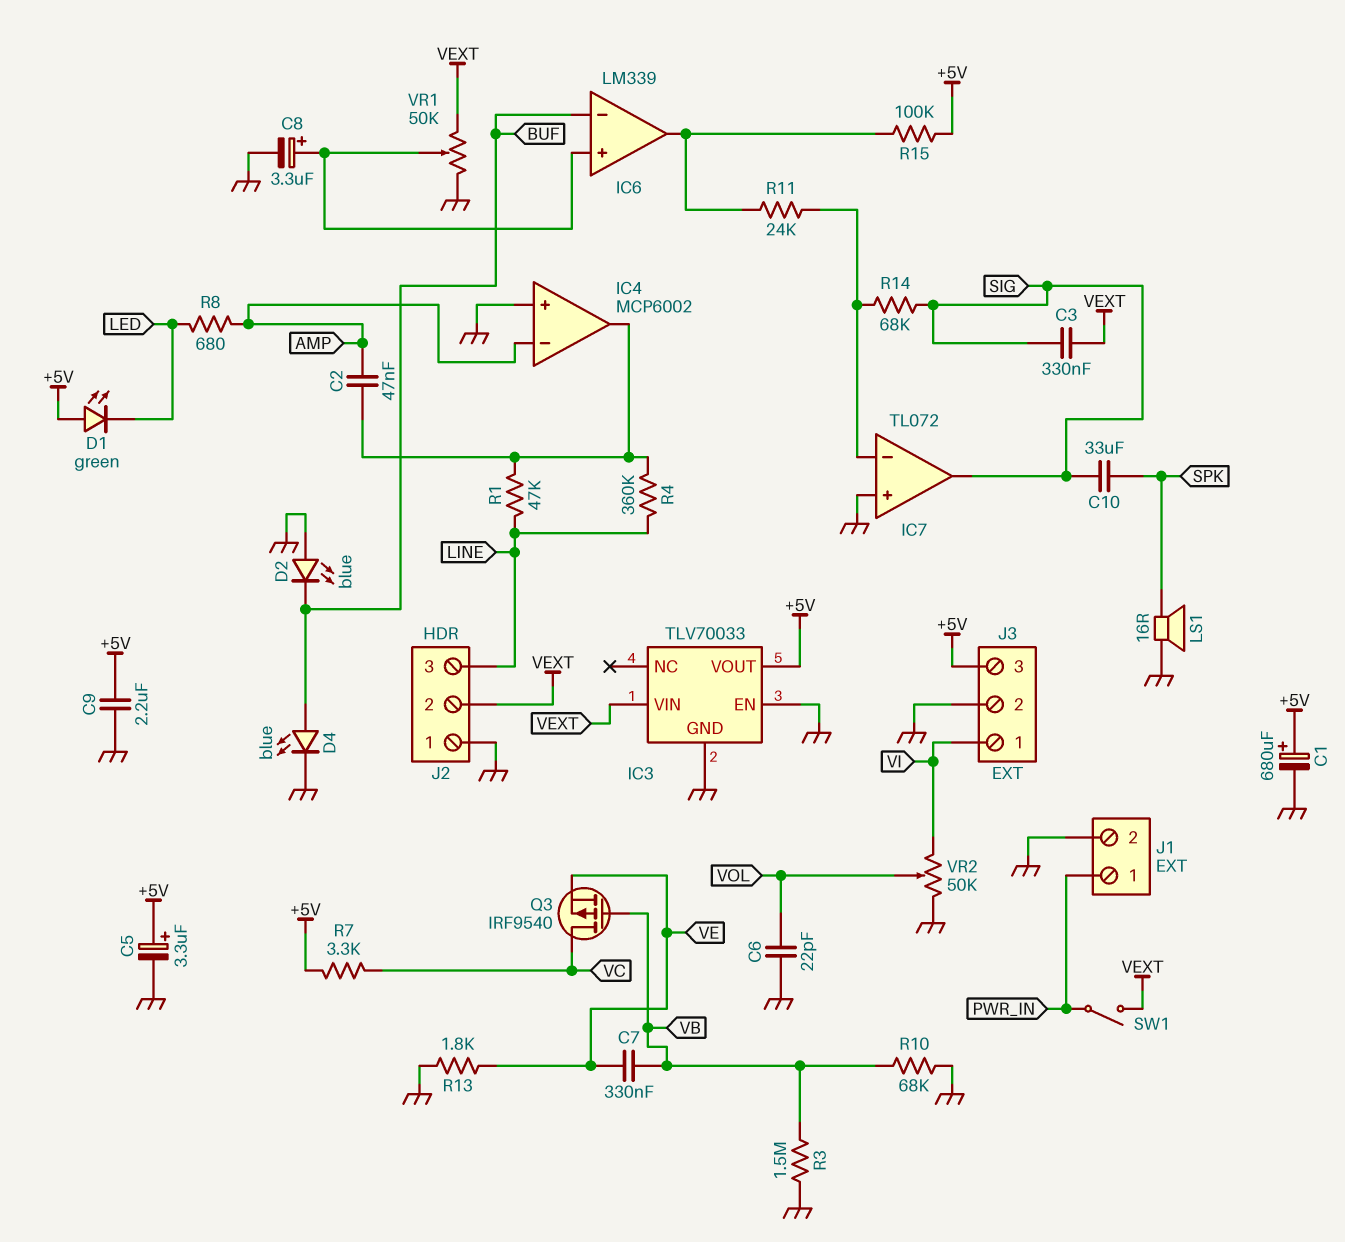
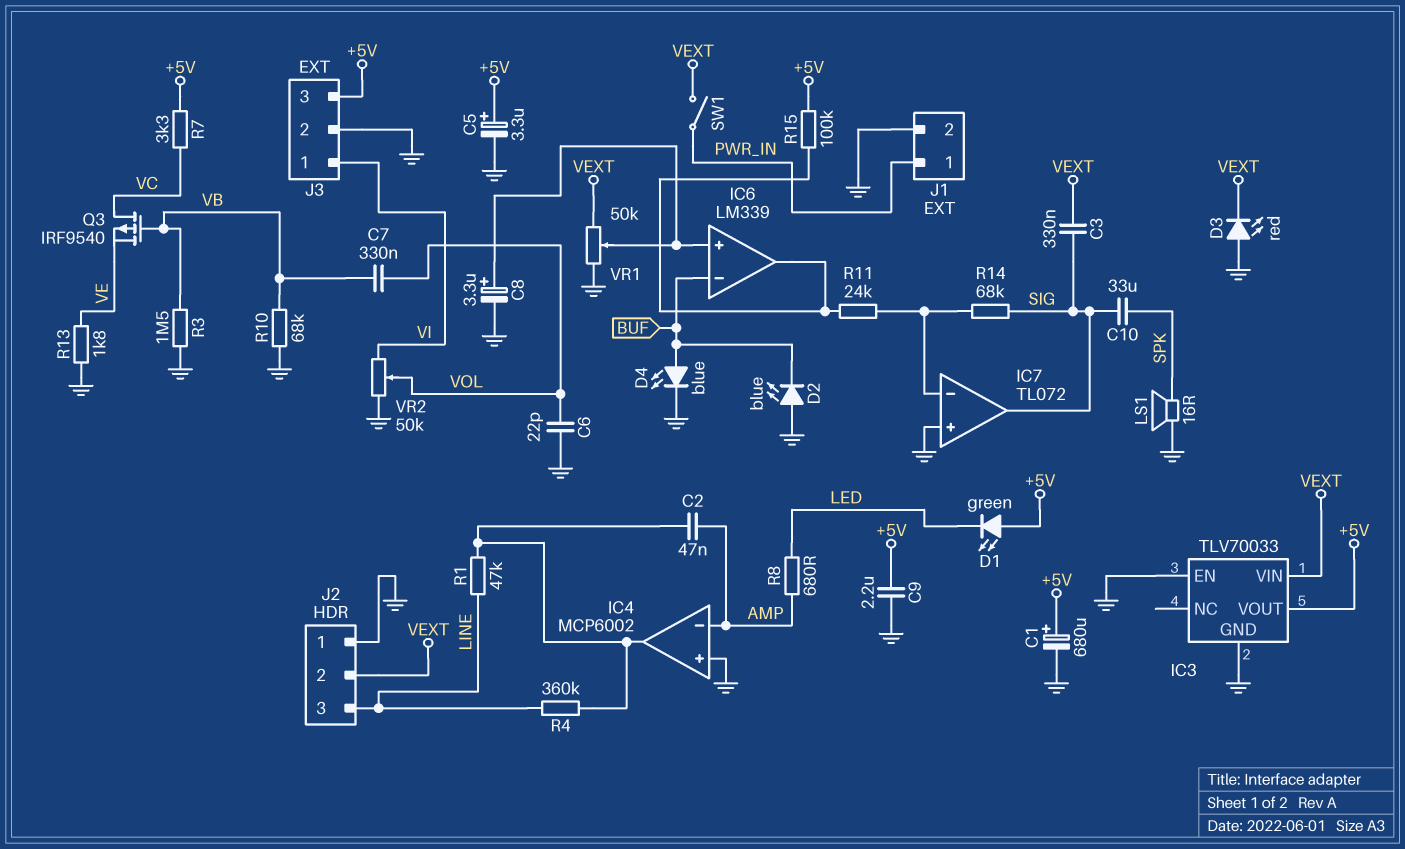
C7: 330nF (VB, VE) -> 330nF (VB, VOL)
D3: none -> LED red (A GND, K VEXT)

